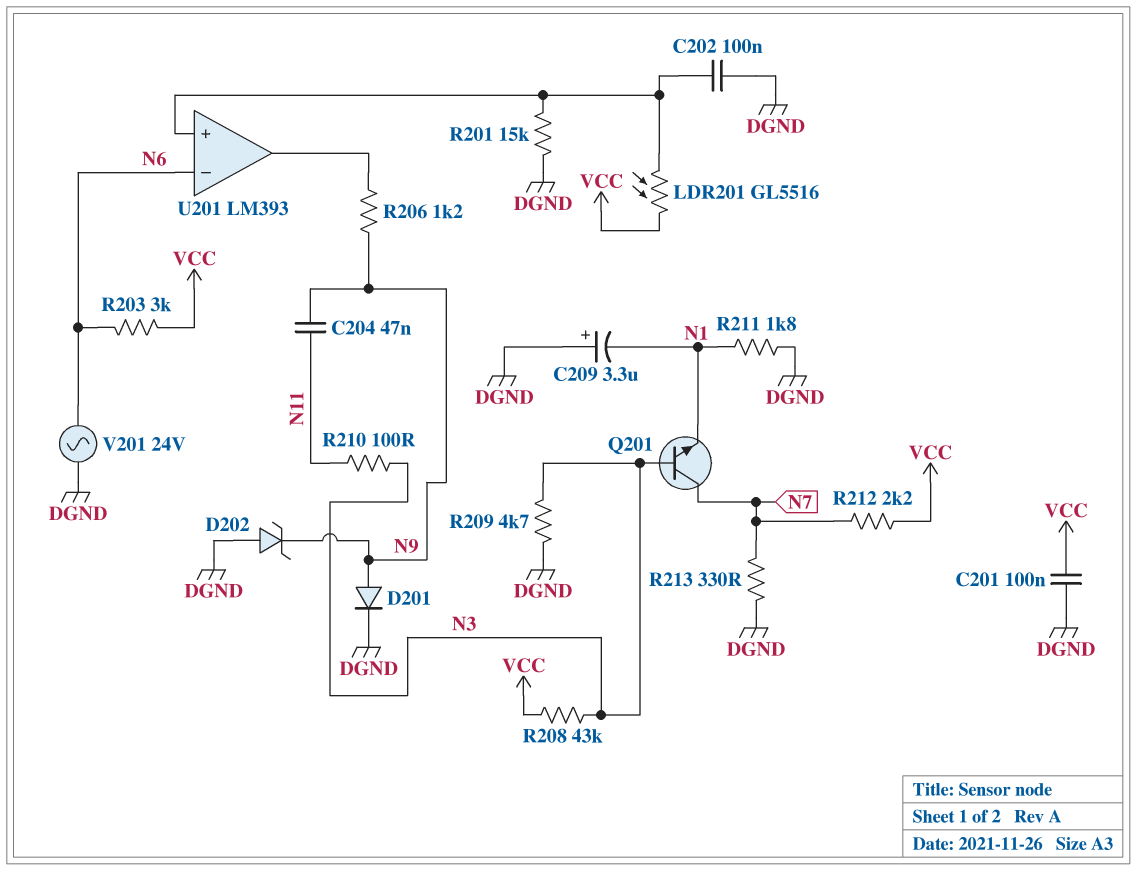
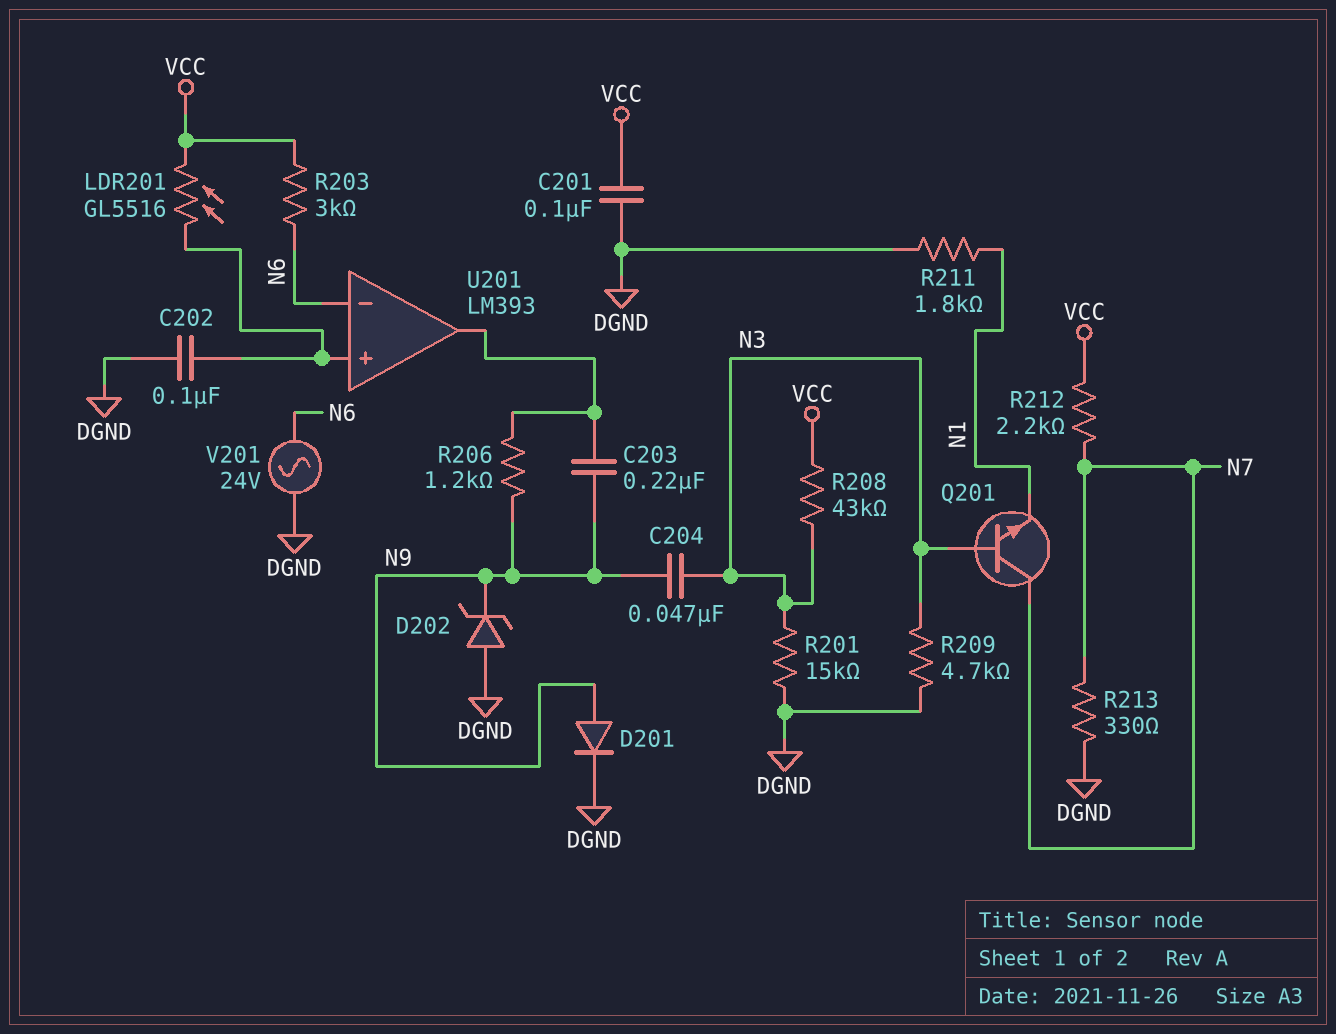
C203: none -> 220nF (N9, U201/out)
C204: 47nF (N9, N11) -> 47nF (N3, N9)
C209: 3.3uF (plus DGND, minus N1) -> none
R201: 15k (DGND, U201/in+) -> 15k (DGND, N3)
R210: 100 (N3, N11) -> none

